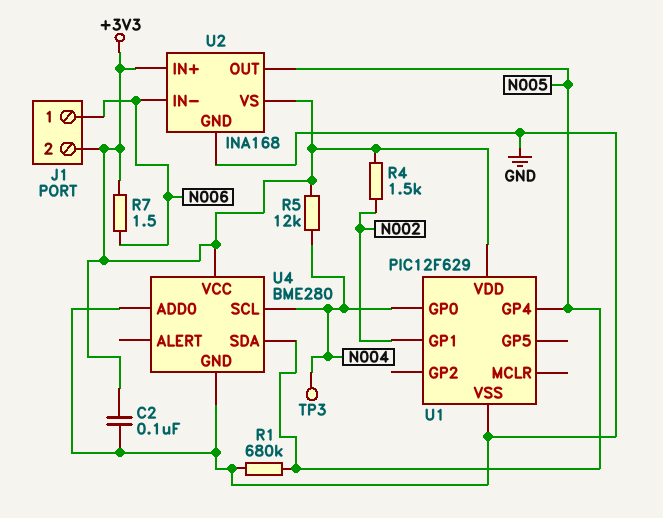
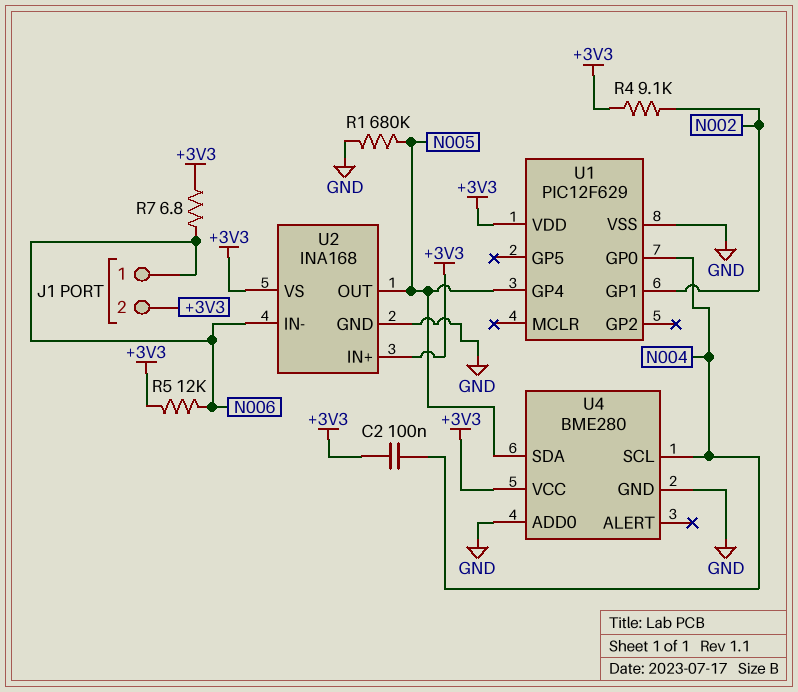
C2: 100nF (+3V3, GND) -> 100nF (+3V3, N004)
R4: 1.5k (+3V3, N002) -> 9.1k (+3V3, N002)
R5: 12k (+3V3, N004) -> 12k (+3V3, N006)
R7: 1.5 (+3V3, N006) -> 6.8 (+3V3, N006)
TP3: test point (N004) -> none

